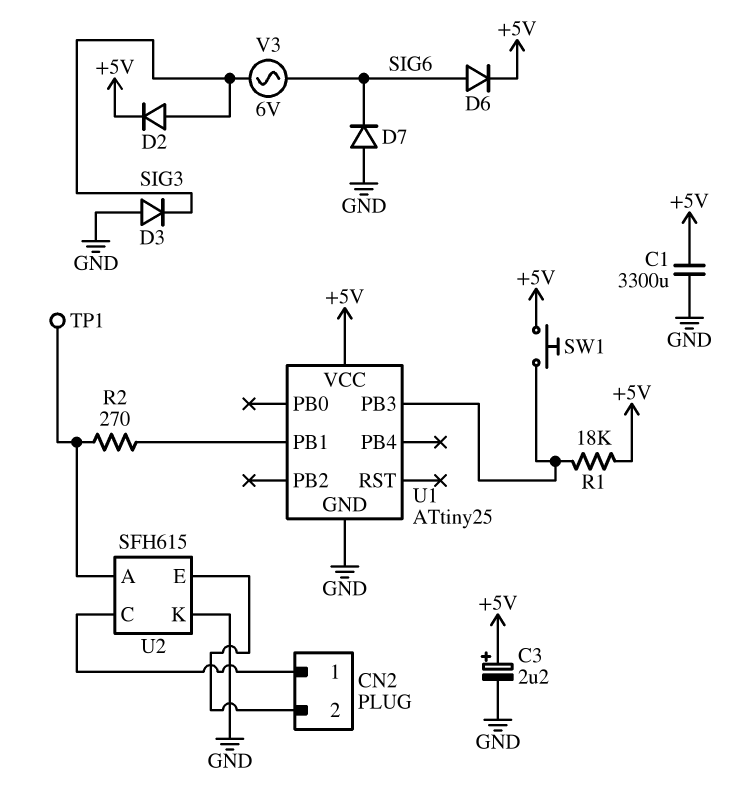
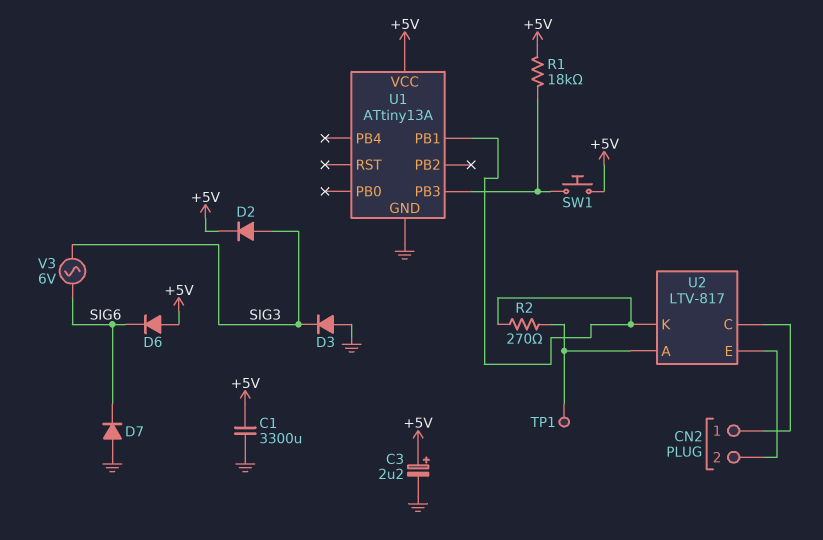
D6: diode (A SIG6, K +5V) -> diode (A +5V, K SIG6)
U1: ATtiny25 -> ATtiny13A
U2: SFH615 -> LTV-817
U2 pin K: GND -> U1/PB1

